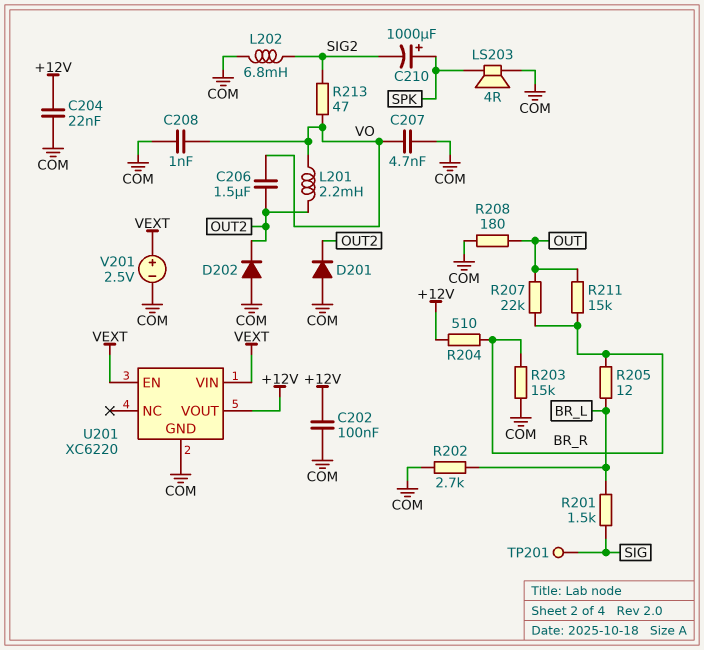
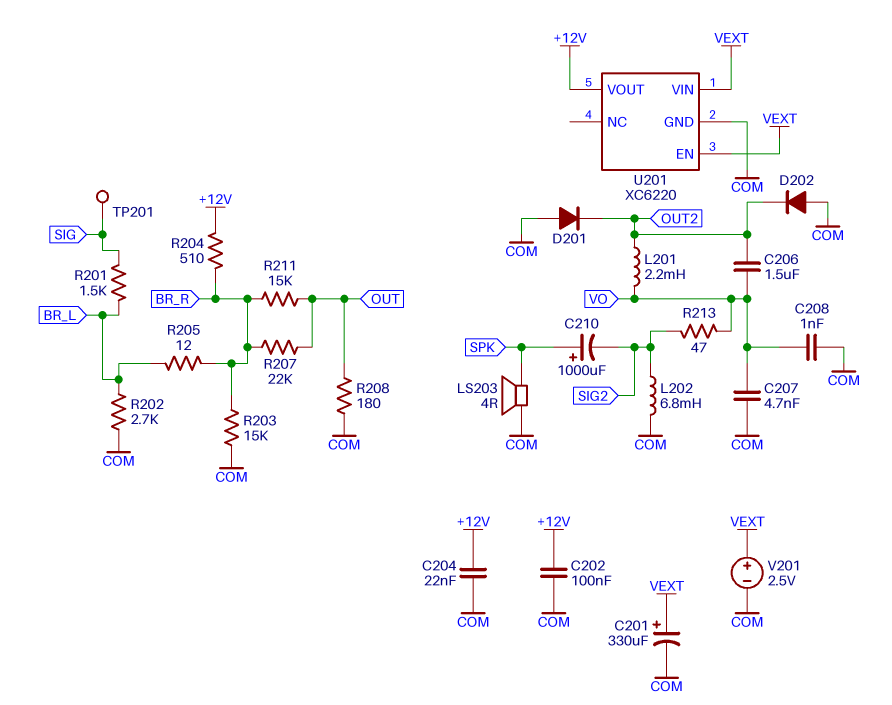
C201: none -> 330uF (plus VEXT, minus COM)

